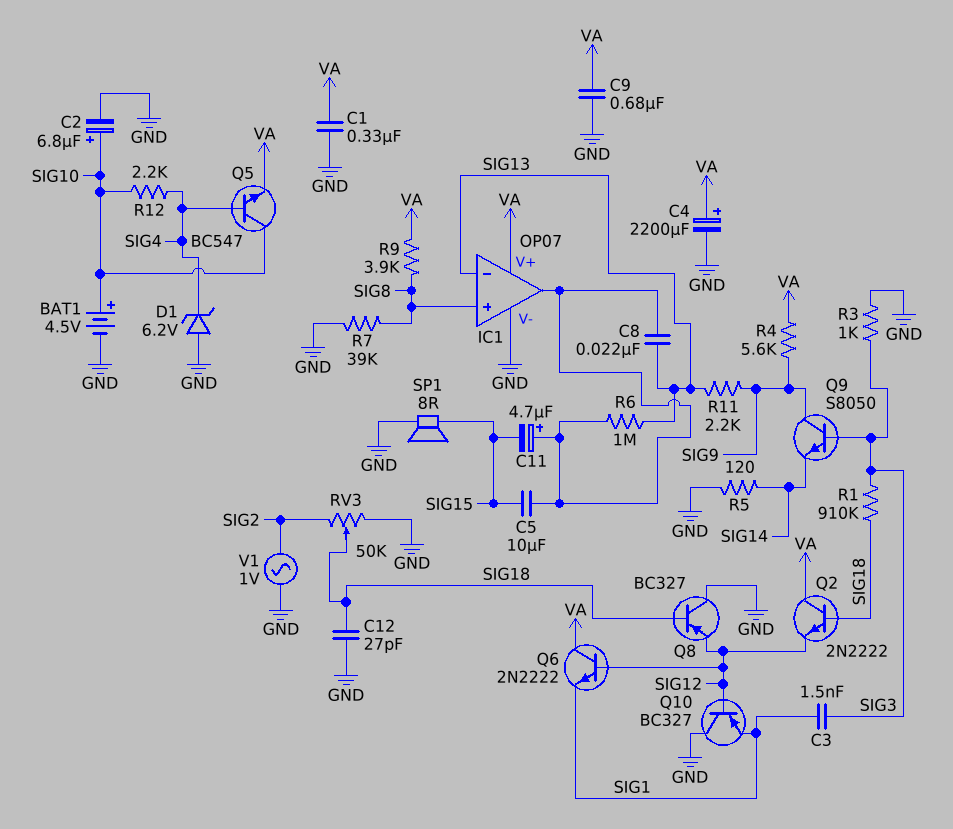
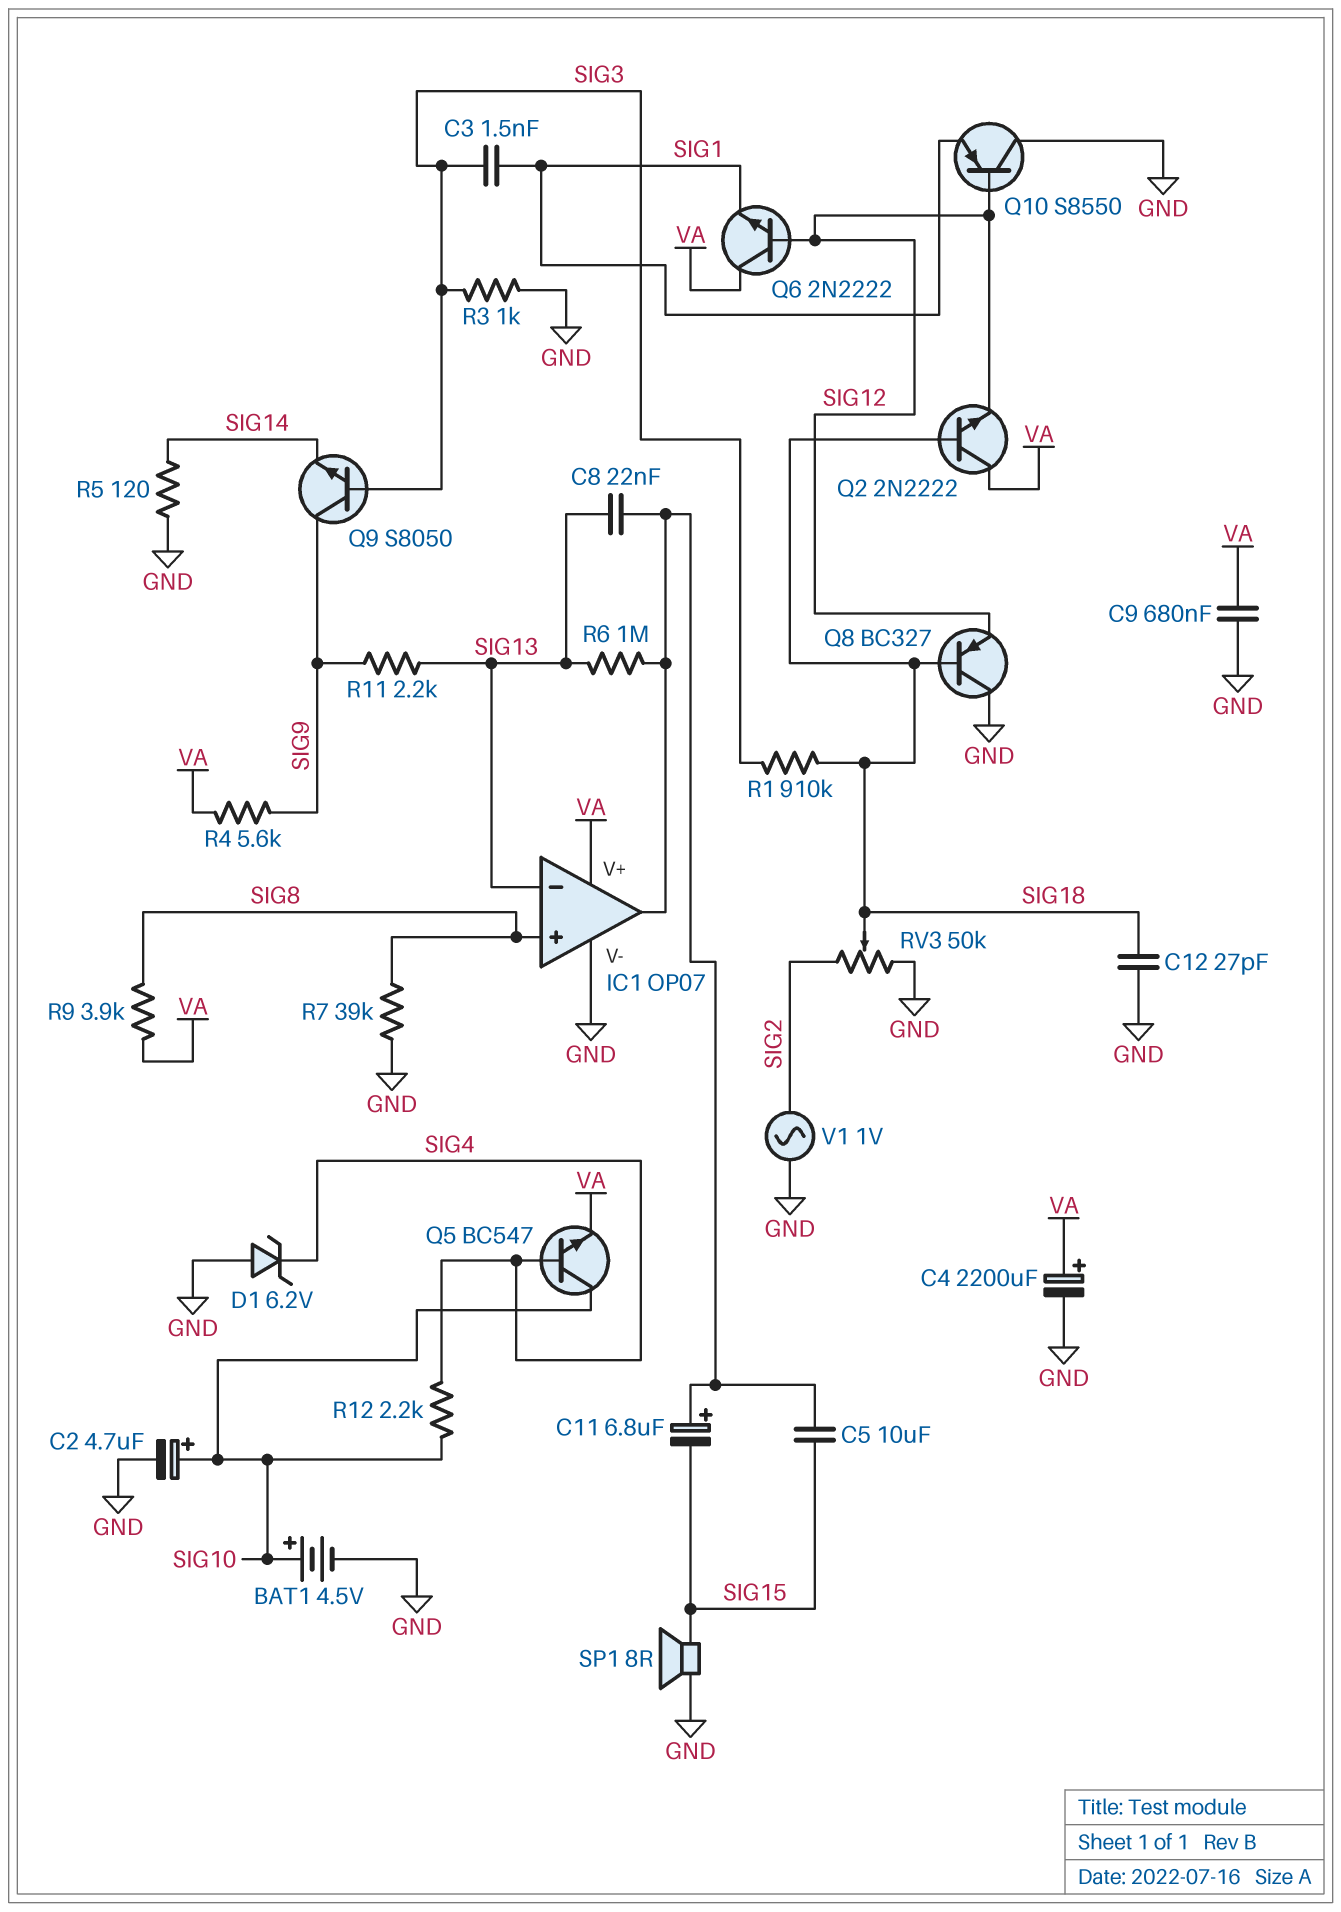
C1: 330nF (GND, VA) -> none
C2: 6.8uF (plus SIG10, minus GND) -> 4.7uF (plus SIG10, minus GND)
C11: 4.7uF (plus IC1/out, minus SIG15) -> 6.8uF (plus IC1/out, minus SIG15)
Q10: PNP BC327 (B SIG12, C GND, E SIG1) -> PNP S8550 (B SIG12, C GND, E SIG1)

